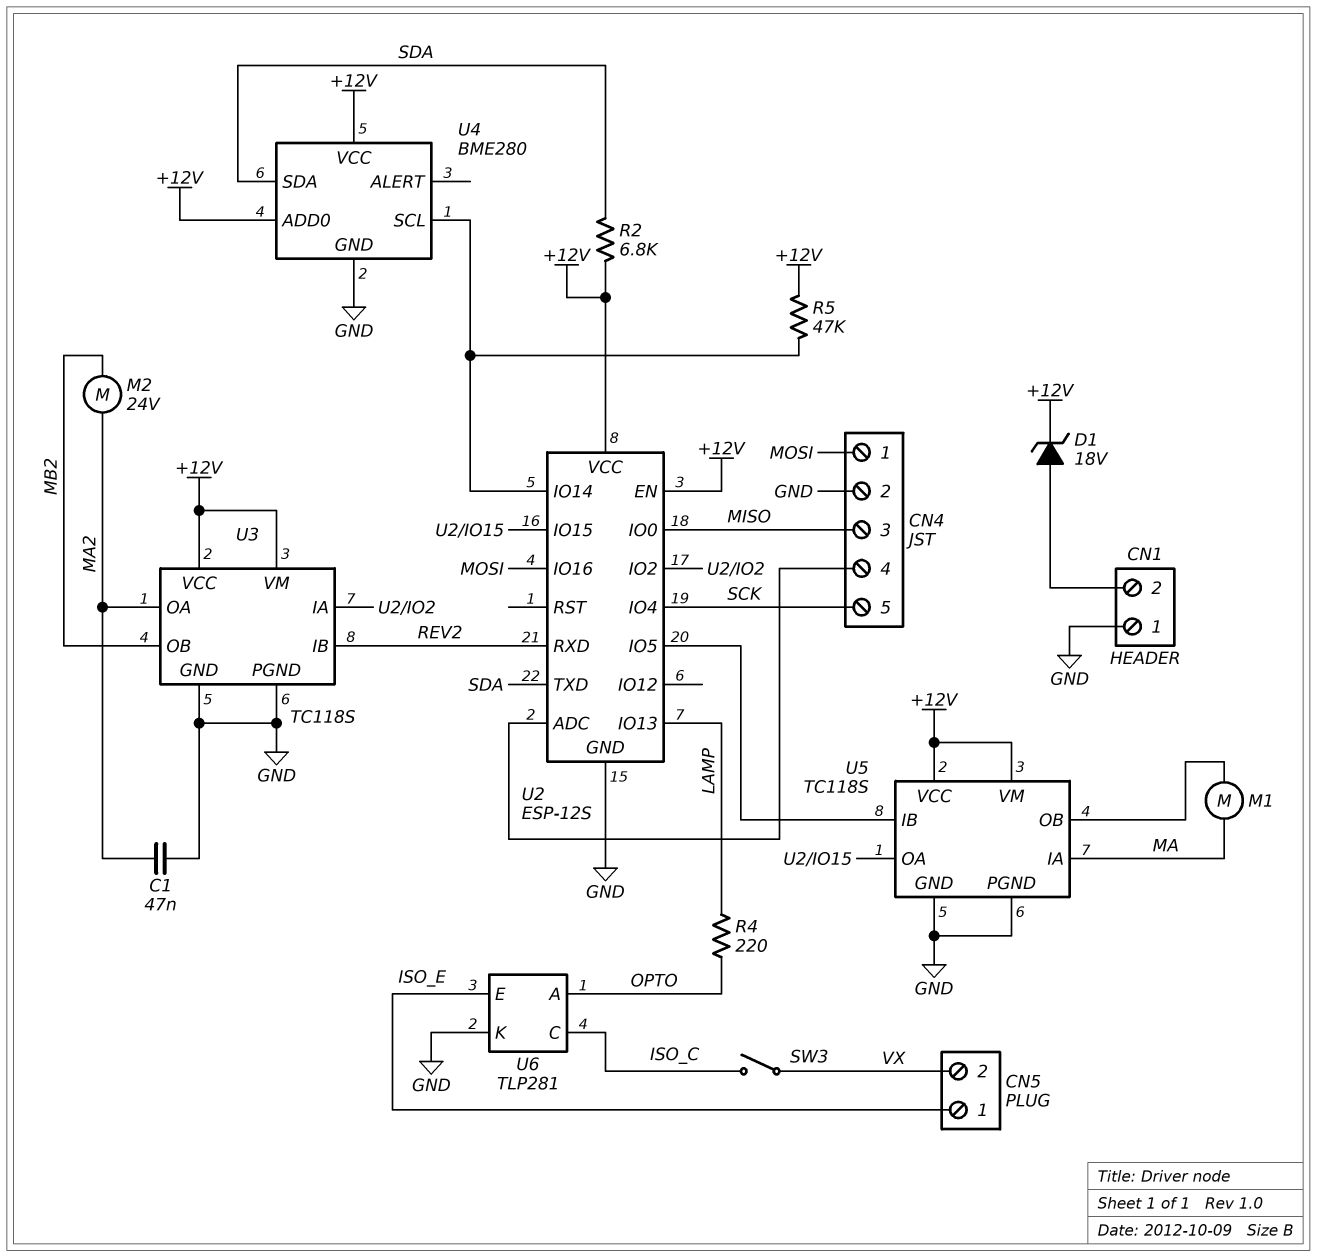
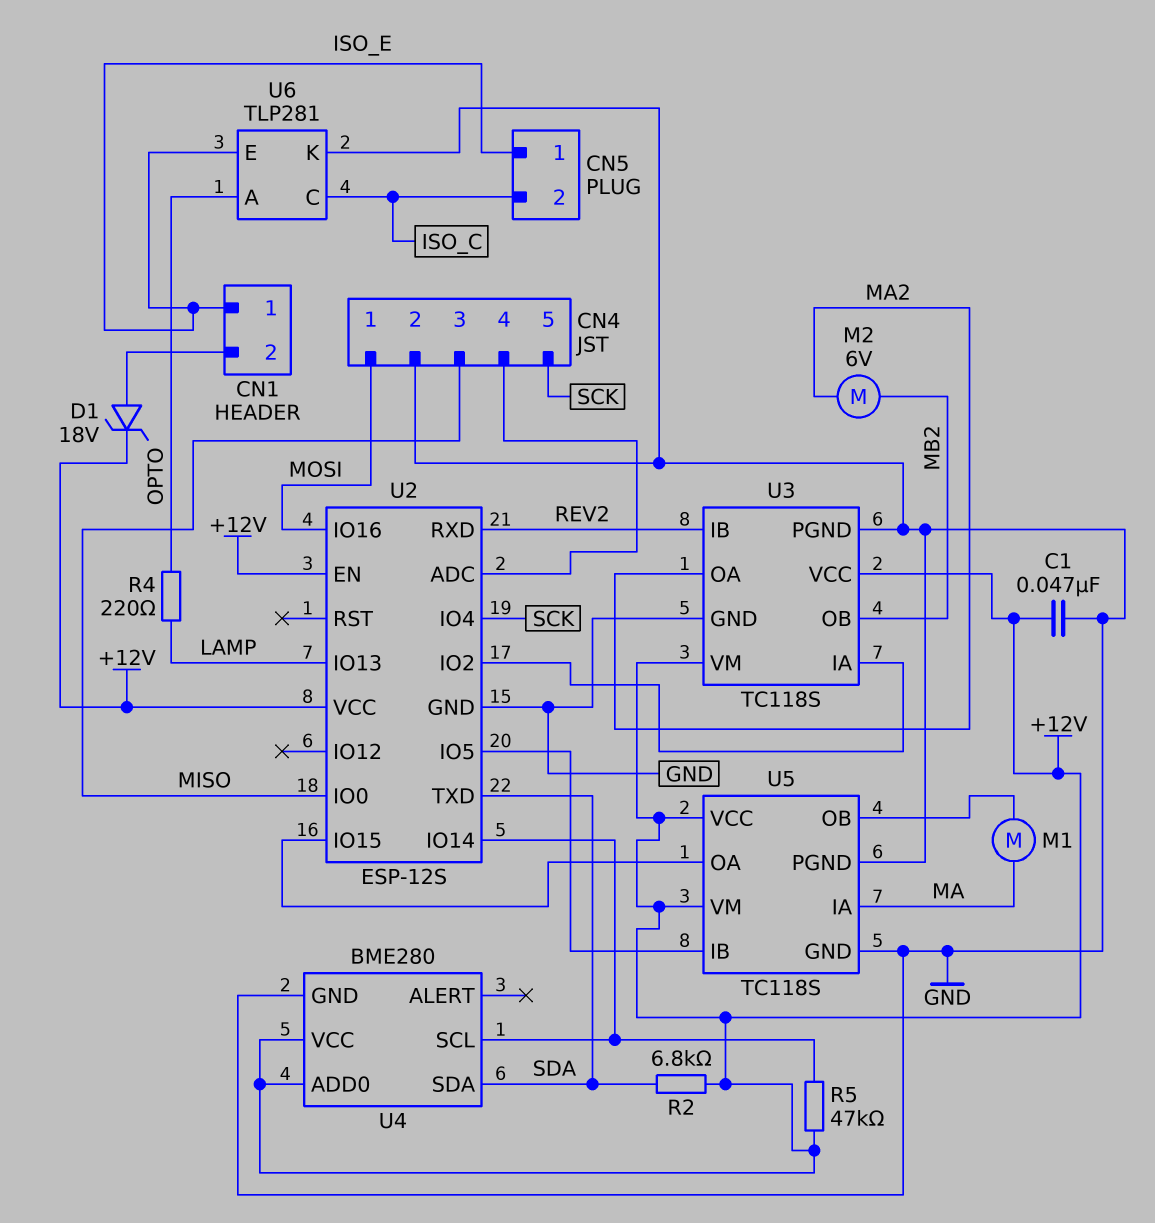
C1: 47nF (GND, MA2) -> 47nF (+12V, GND)
CN1 pin 1: GND -> ISO_E
CN5 pin 2: VX -> ISO_C
M2: motor 24V (MA2, MB2) -> motor 6V (MA2, MB2)
SW3: switch (ISO_C, VX) -> none

